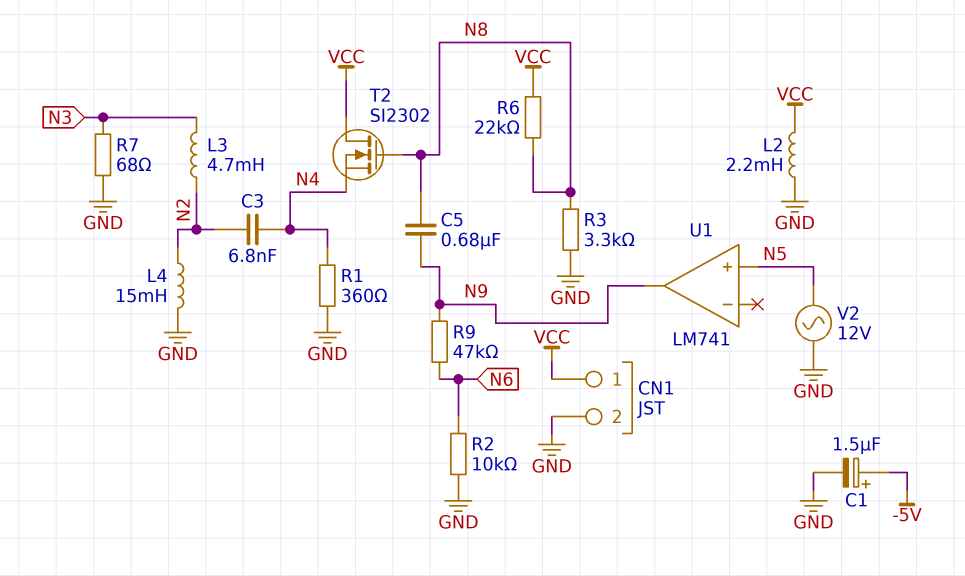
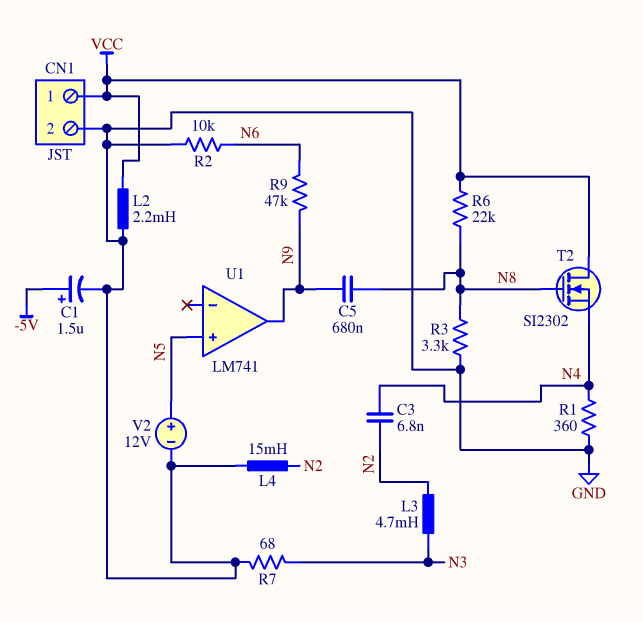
V2: AC 12V (GND, N5) -> 12V (plus N5, minus GND)

